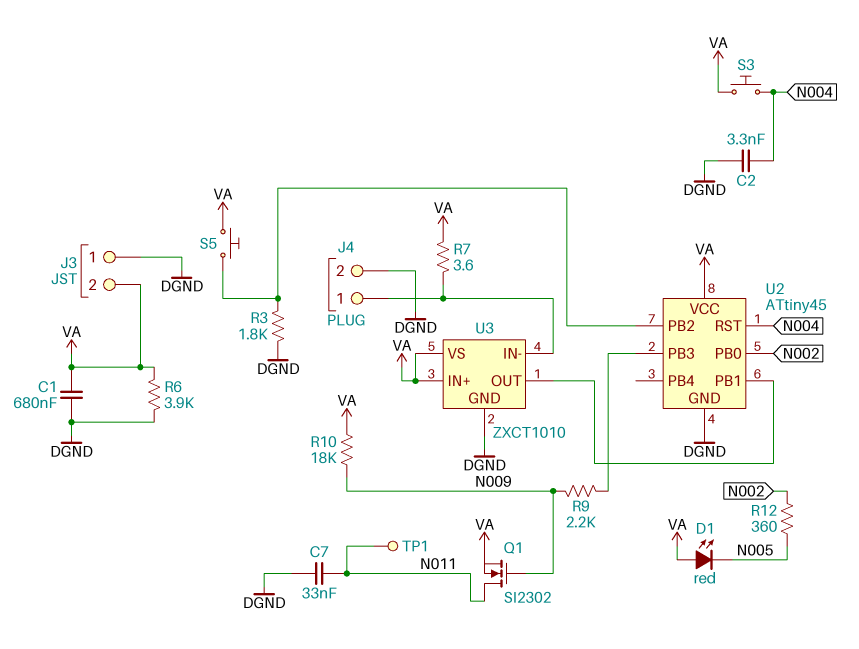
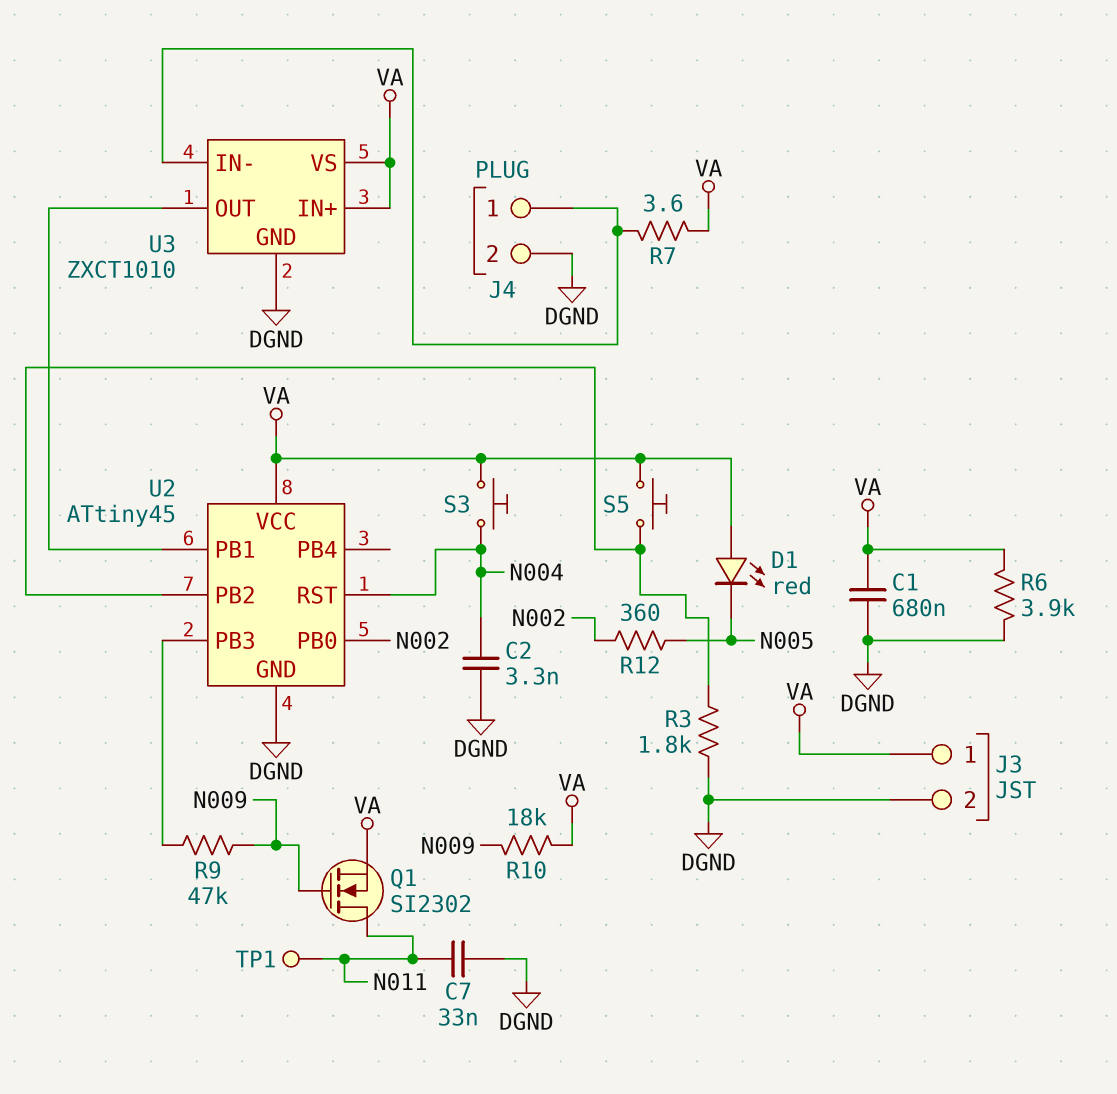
J3 pin 1: DGND -> VA
J3 pin 2: VA -> DGND
R9: 2.2k (N009, U2/PB3) -> 47k (N009, U2/PB3)

